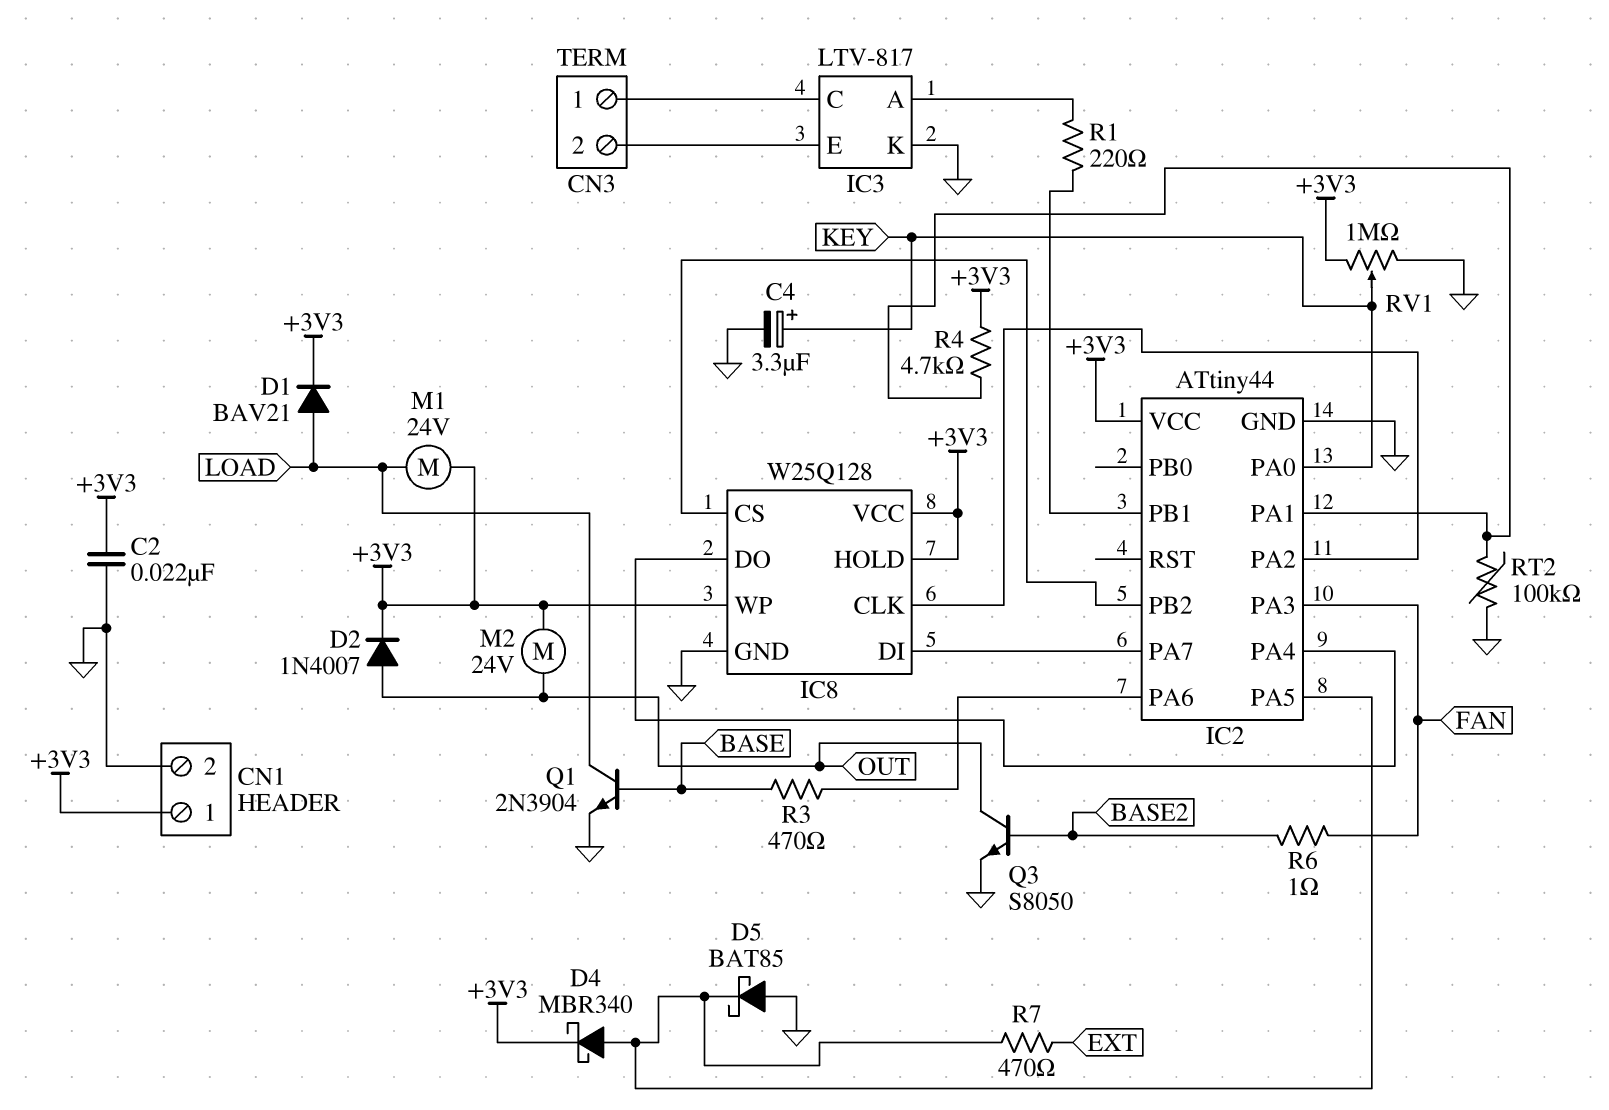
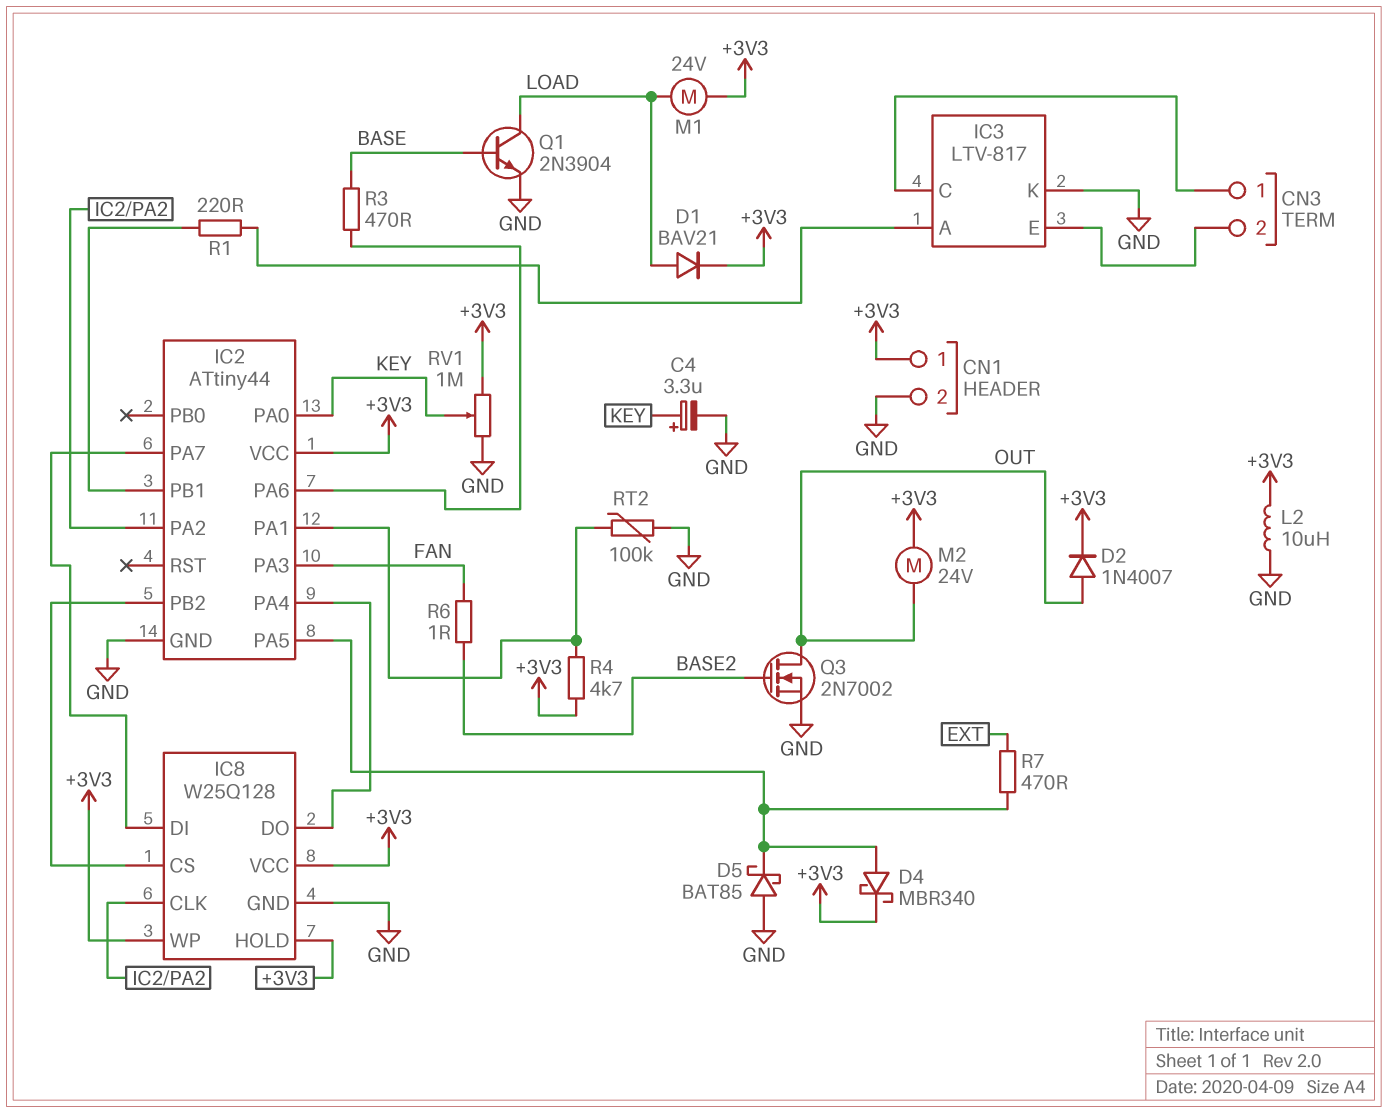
C2: 22nF (+3V3, GND) -> none
L2: none -> 10uH (+3V3, GND)
Q3: NPN S8050 (B BASE2, C OUT, E GND) -> NMOS 2N7002 (G BASE2, D OUT, S GND)

